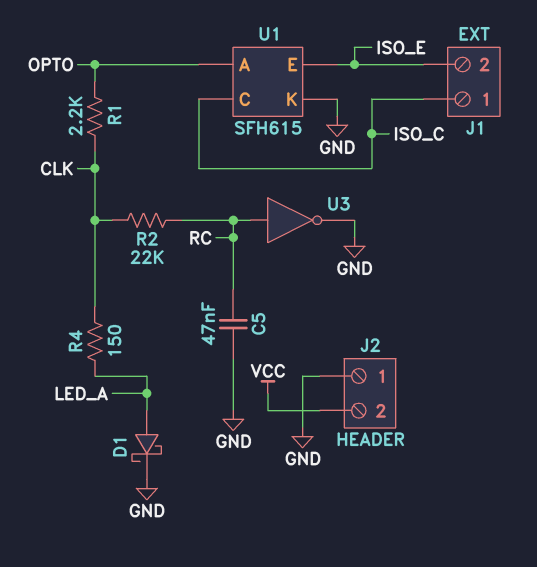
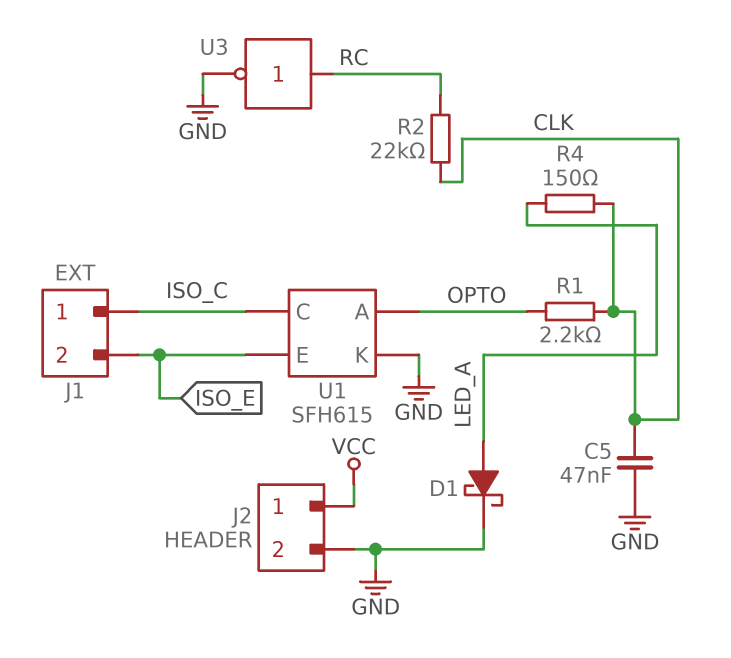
C5: 47nF (GND, RC) -> 47nF (CLK, GND)
J2 pin 1: GND -> VCC
J2 pin 2: VCC -> GND

